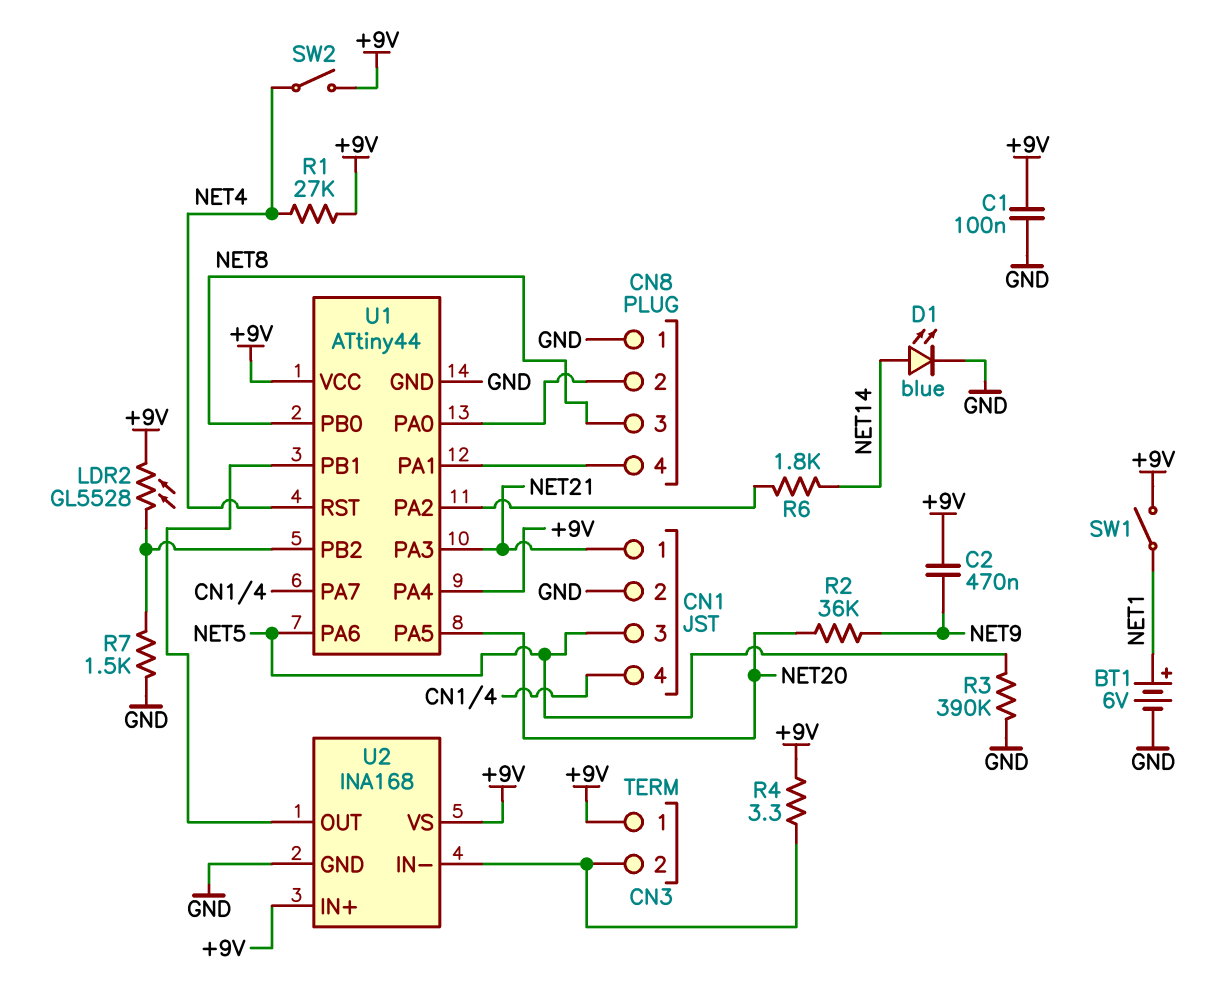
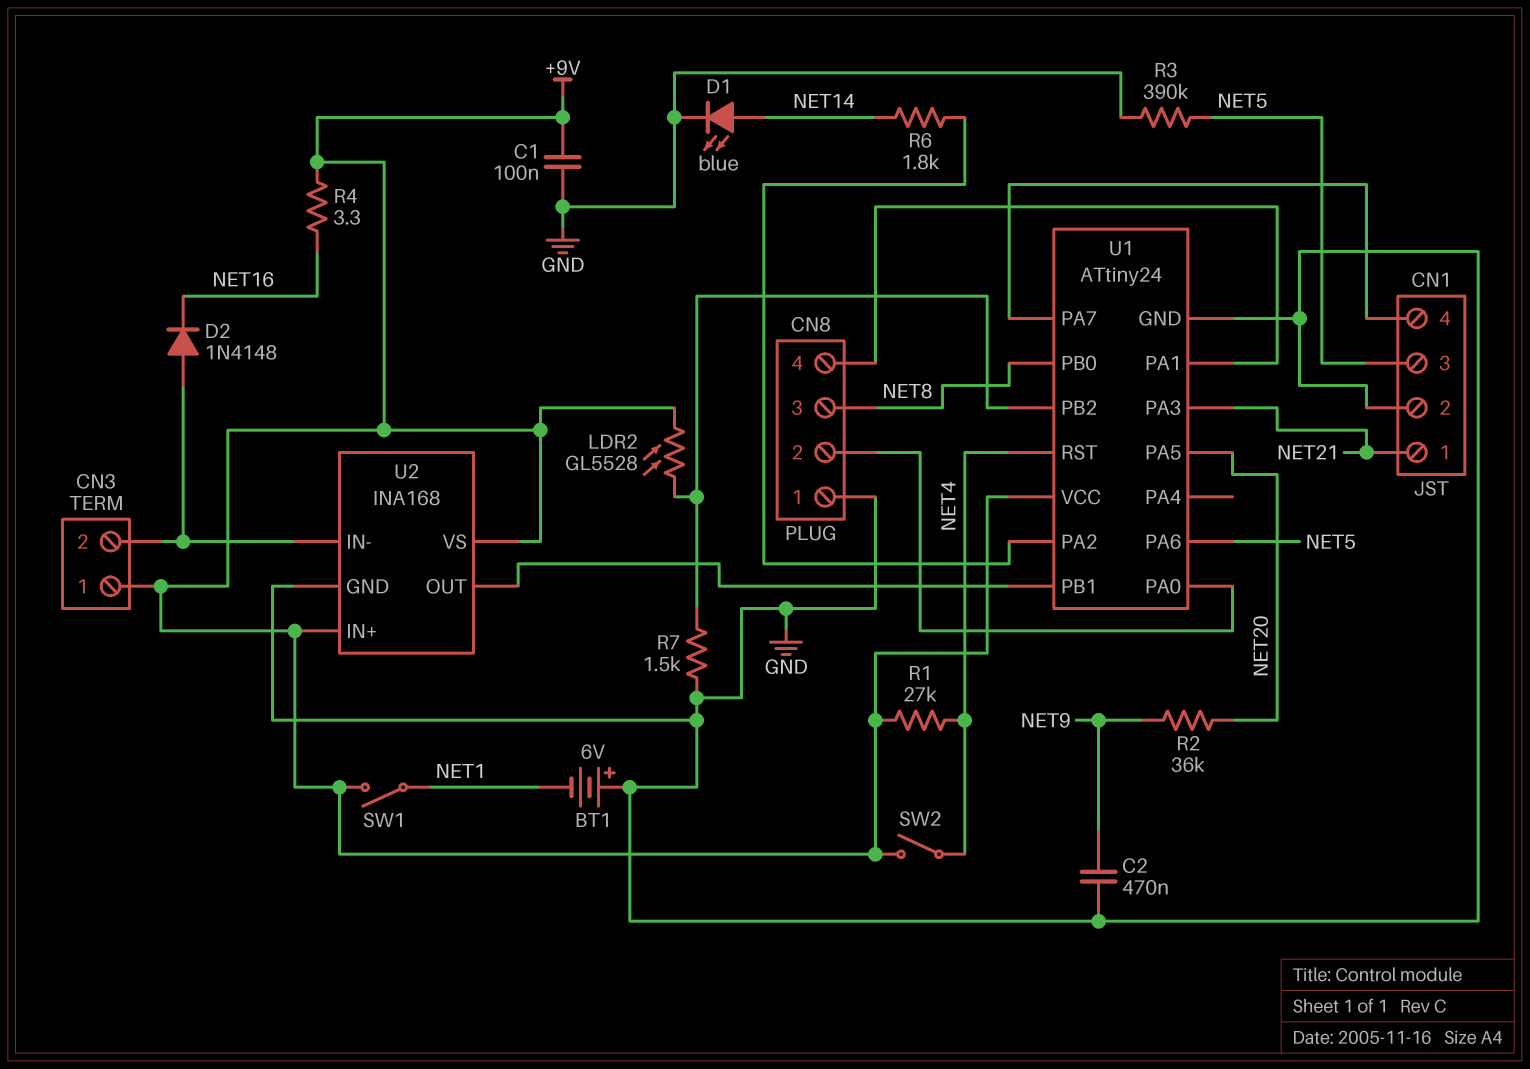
BT1: 6V (plus NET1, minus GND) -> 6V (plus GND, minus NET1)
C2: 470nF (+9V, NET9) -> 470nF (GND, NET9)
D2: none -> diode 1N4148 (A CN3/2, K NET16)
R4: 3.3 (+9V, CN3/2) -> 3.3 (+9V, NET16)
U1: ATtiny44 -> ATtiny24
U1 pin PA4: +9V -> none

